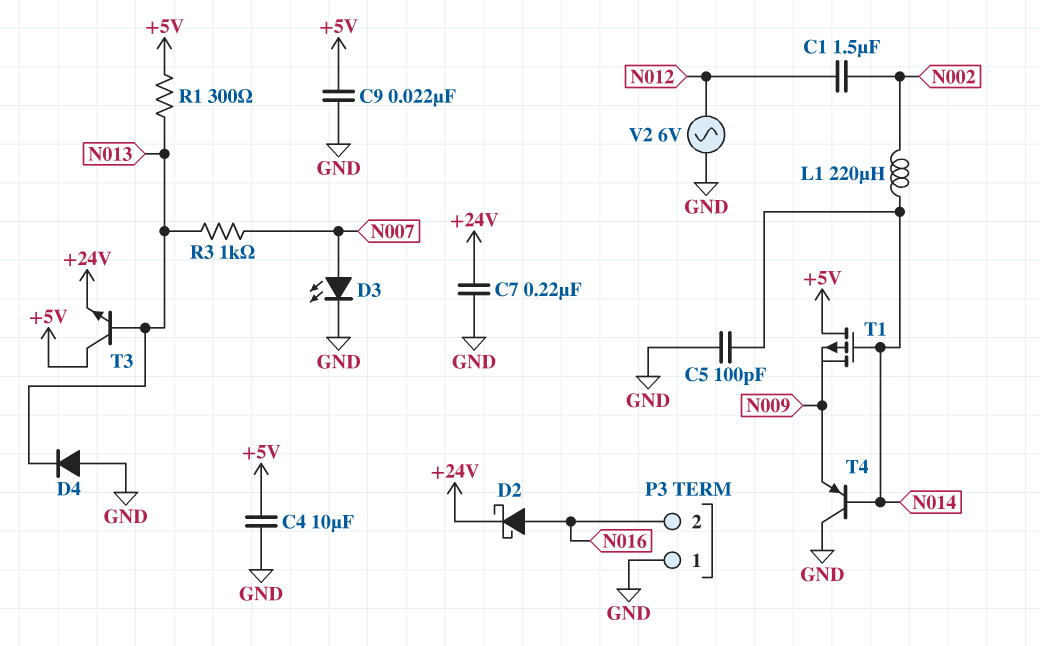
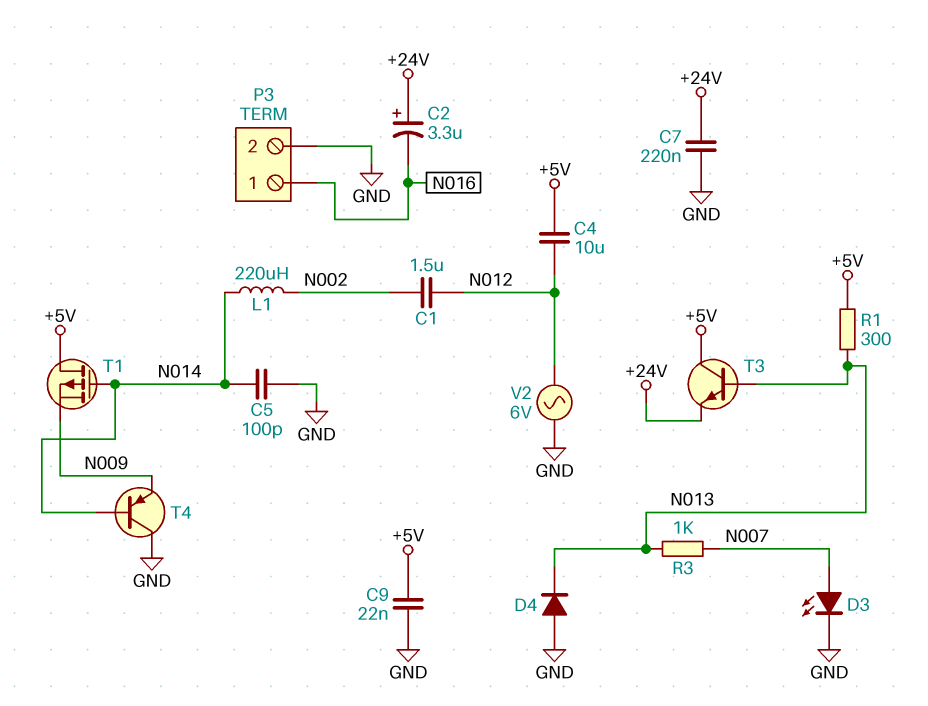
C2: none -> 3.3uF (plus +24V, minus N016)
C4: 10uF (+5V, GND) -> 10uF (+5V, N012)
D2: schottky (A N016, K +24V) -> none
P3 pin 1: GND -> N016
P3 pin 2: N016 -> GND

